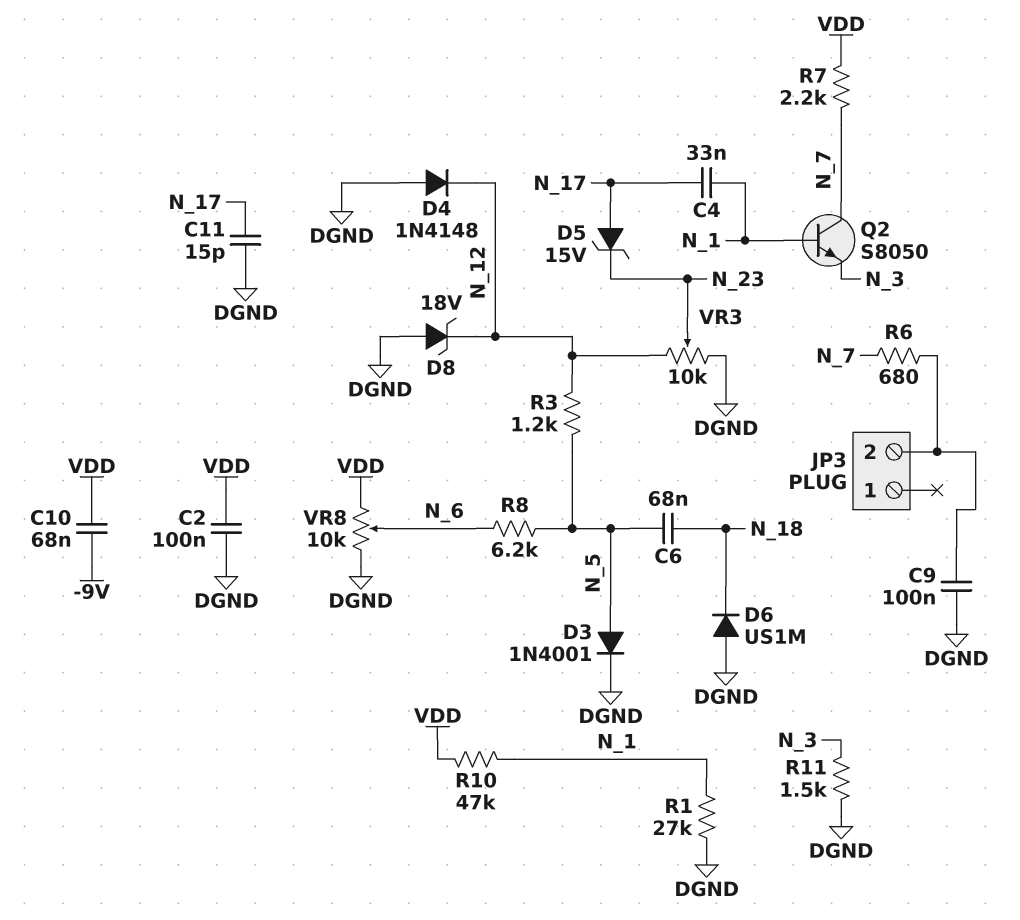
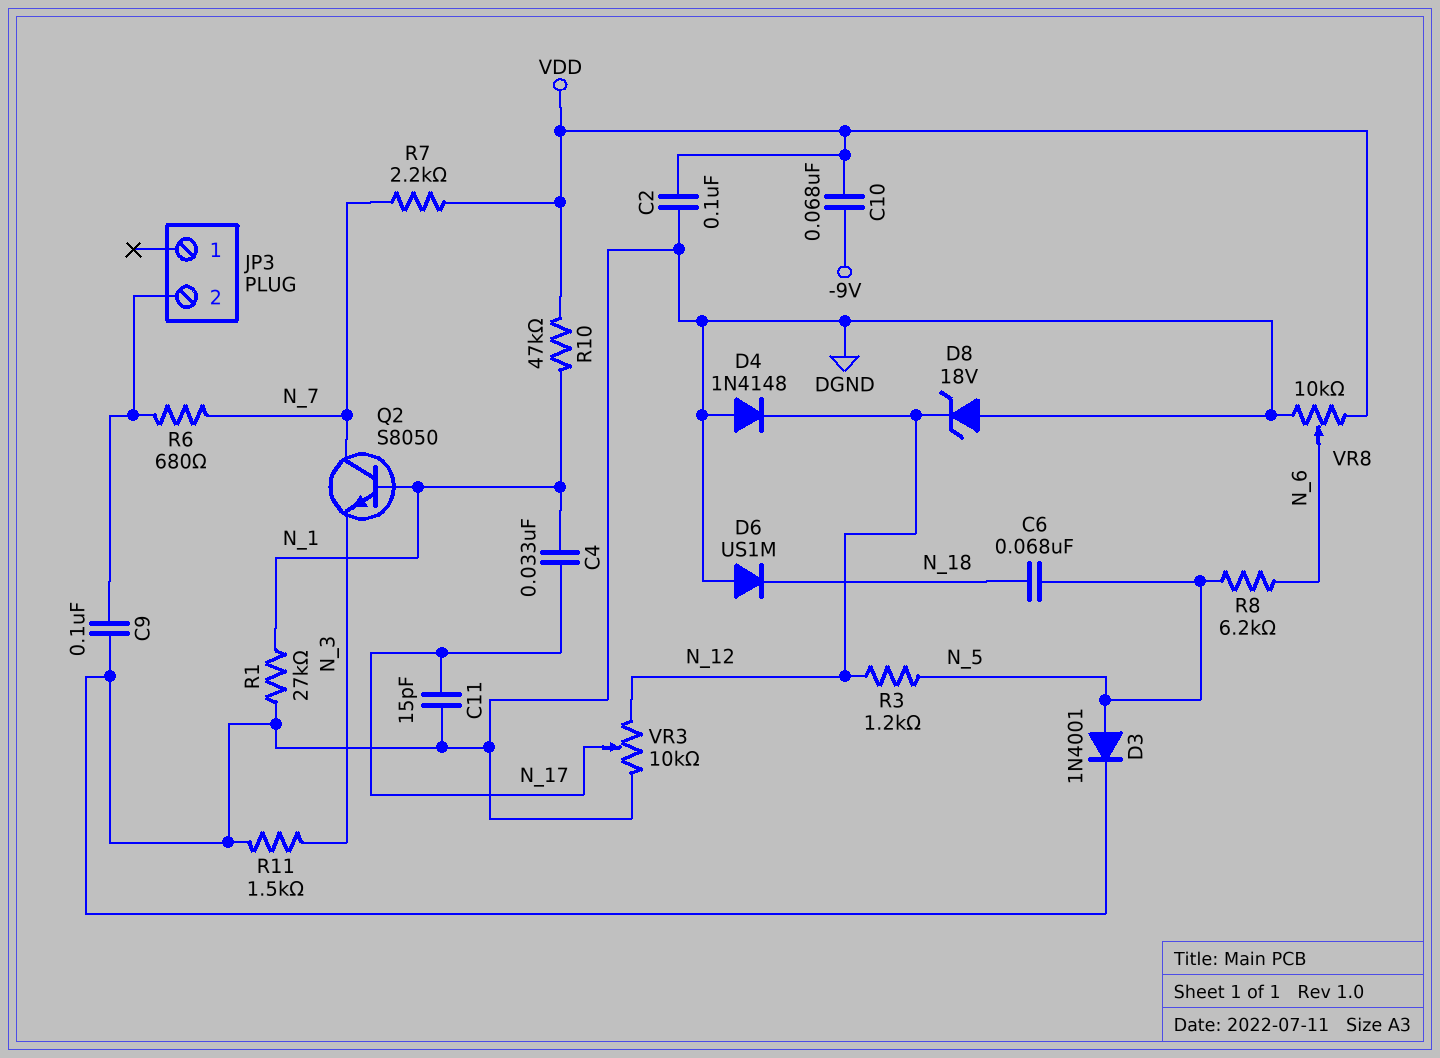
D5: zener 15V (A N_17, K N_23) -> none
VR3: 10k (DGND, N_12, wiper N_23) -> 10k (DGND, N_12, wiper N_17)

